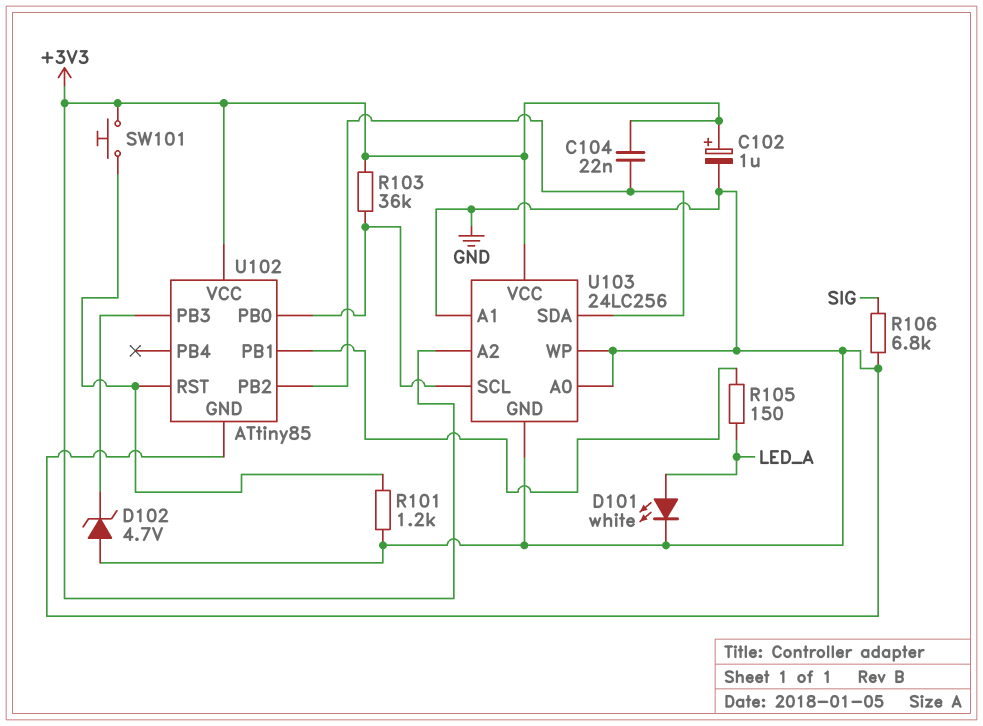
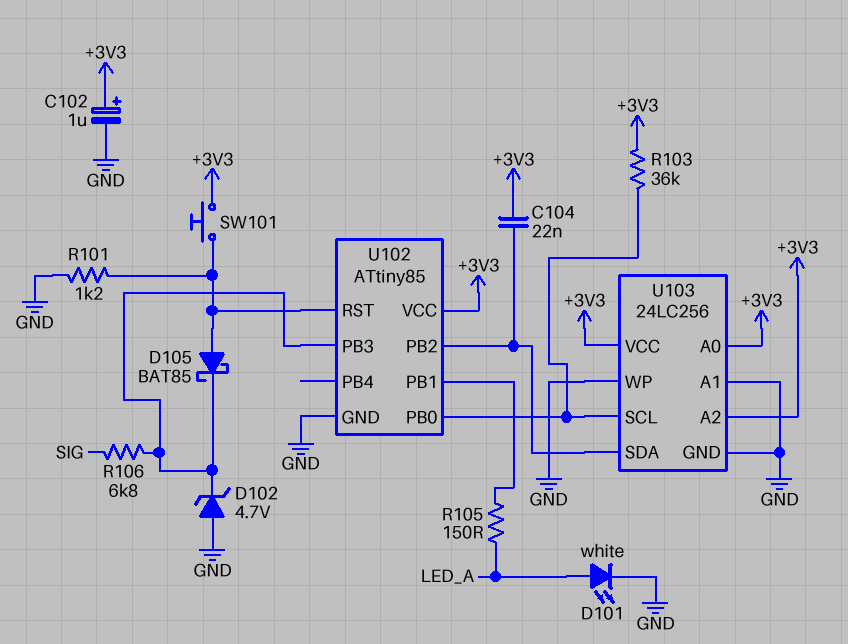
D105: none -> schottky BAT85 (A U102/RST, K U102/PB3)
R106: 6.8k (GND, SIG) -> 6.8k (SIG, U102/PB3)
U103 pin A0: GND -> +3V3

